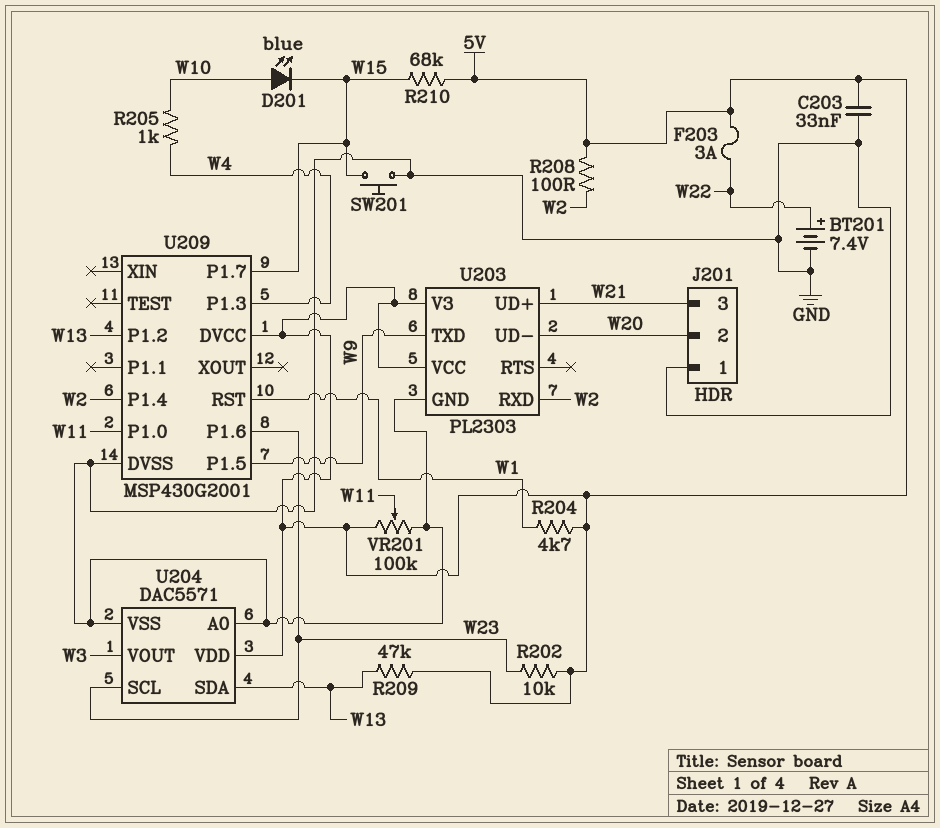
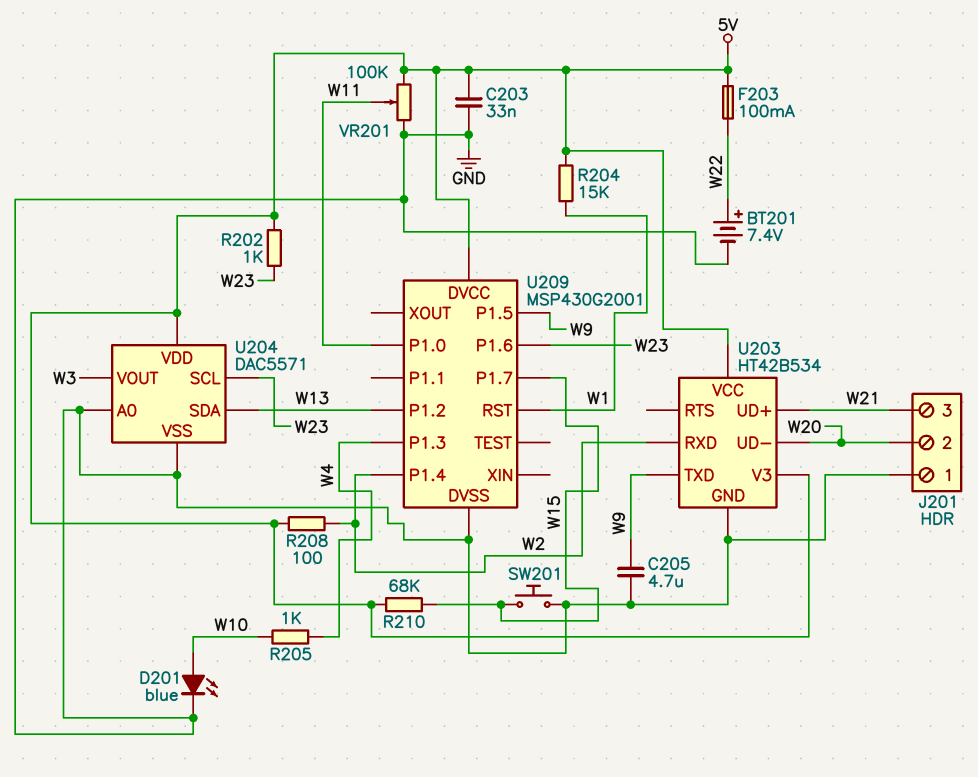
C205: none -> 4.7uF (GND, W9)
D201: LED blue (A W10, K W15) -> LED blue (A W10, K GND)
F203: 3A (5V, W22) -> 100mA (5V, W22)
R202: 10k (5V, W23) -> 1k (5V, W23)
R204: 4.7k (5V, W1) -> 15k (5V, W1)
R209: 47k (5V, W13) -> none
U203: PL2303 -> HT42B534

